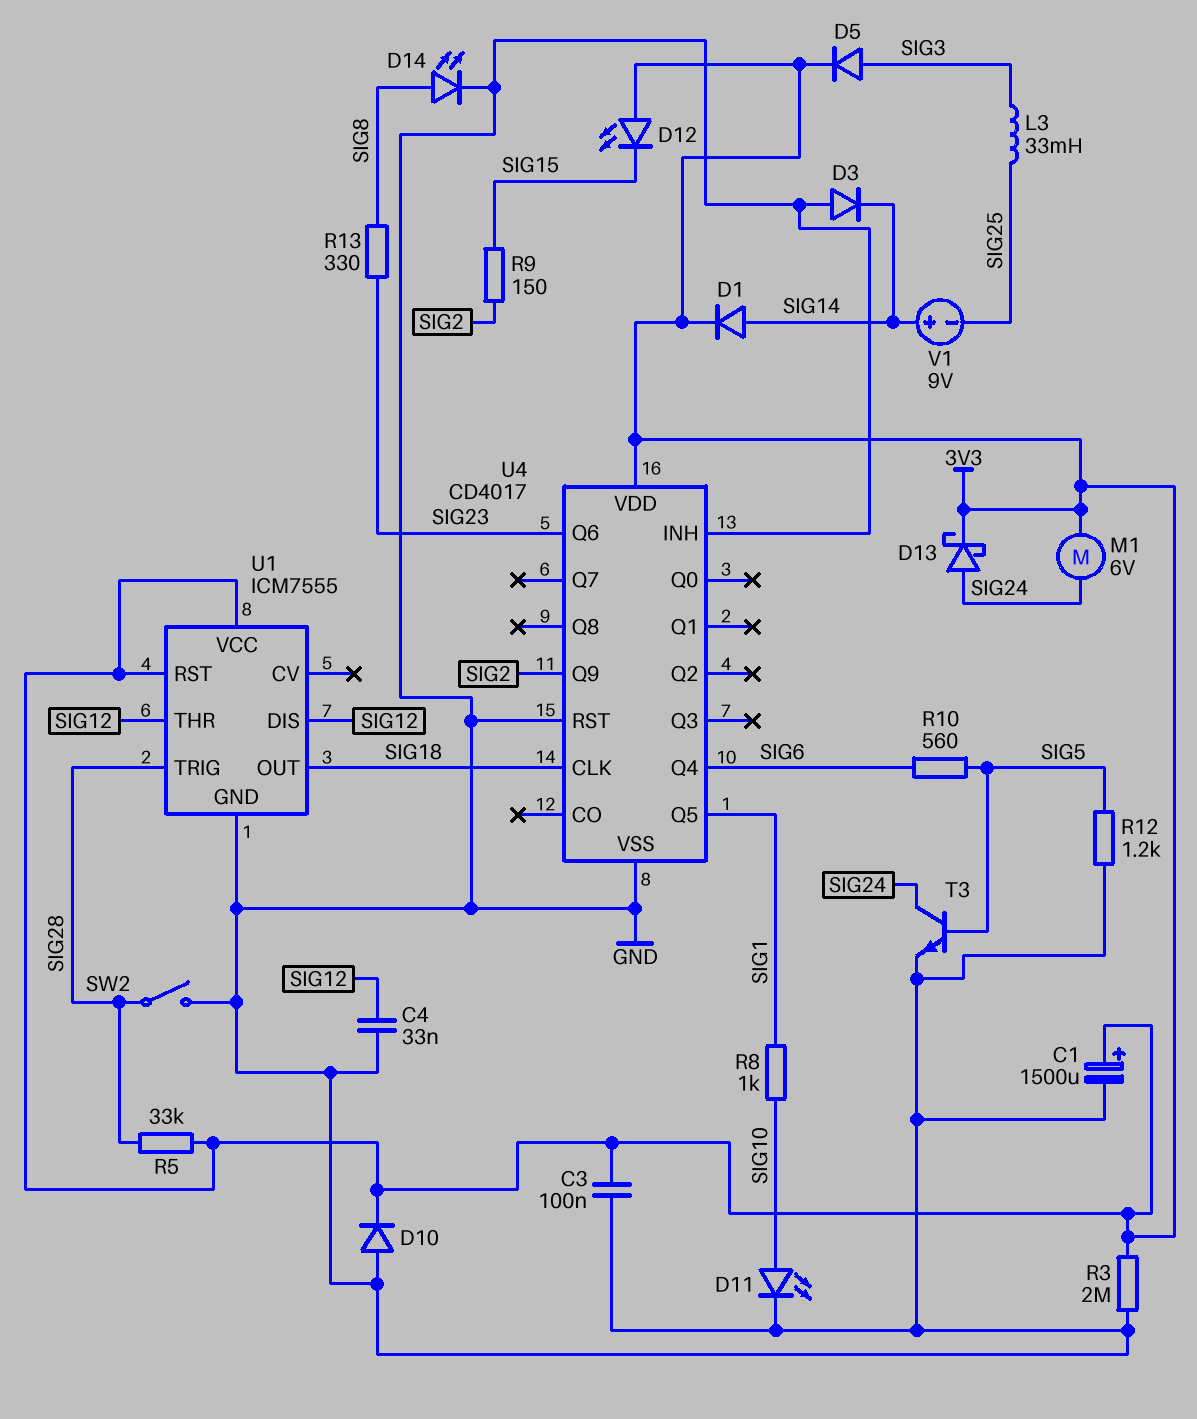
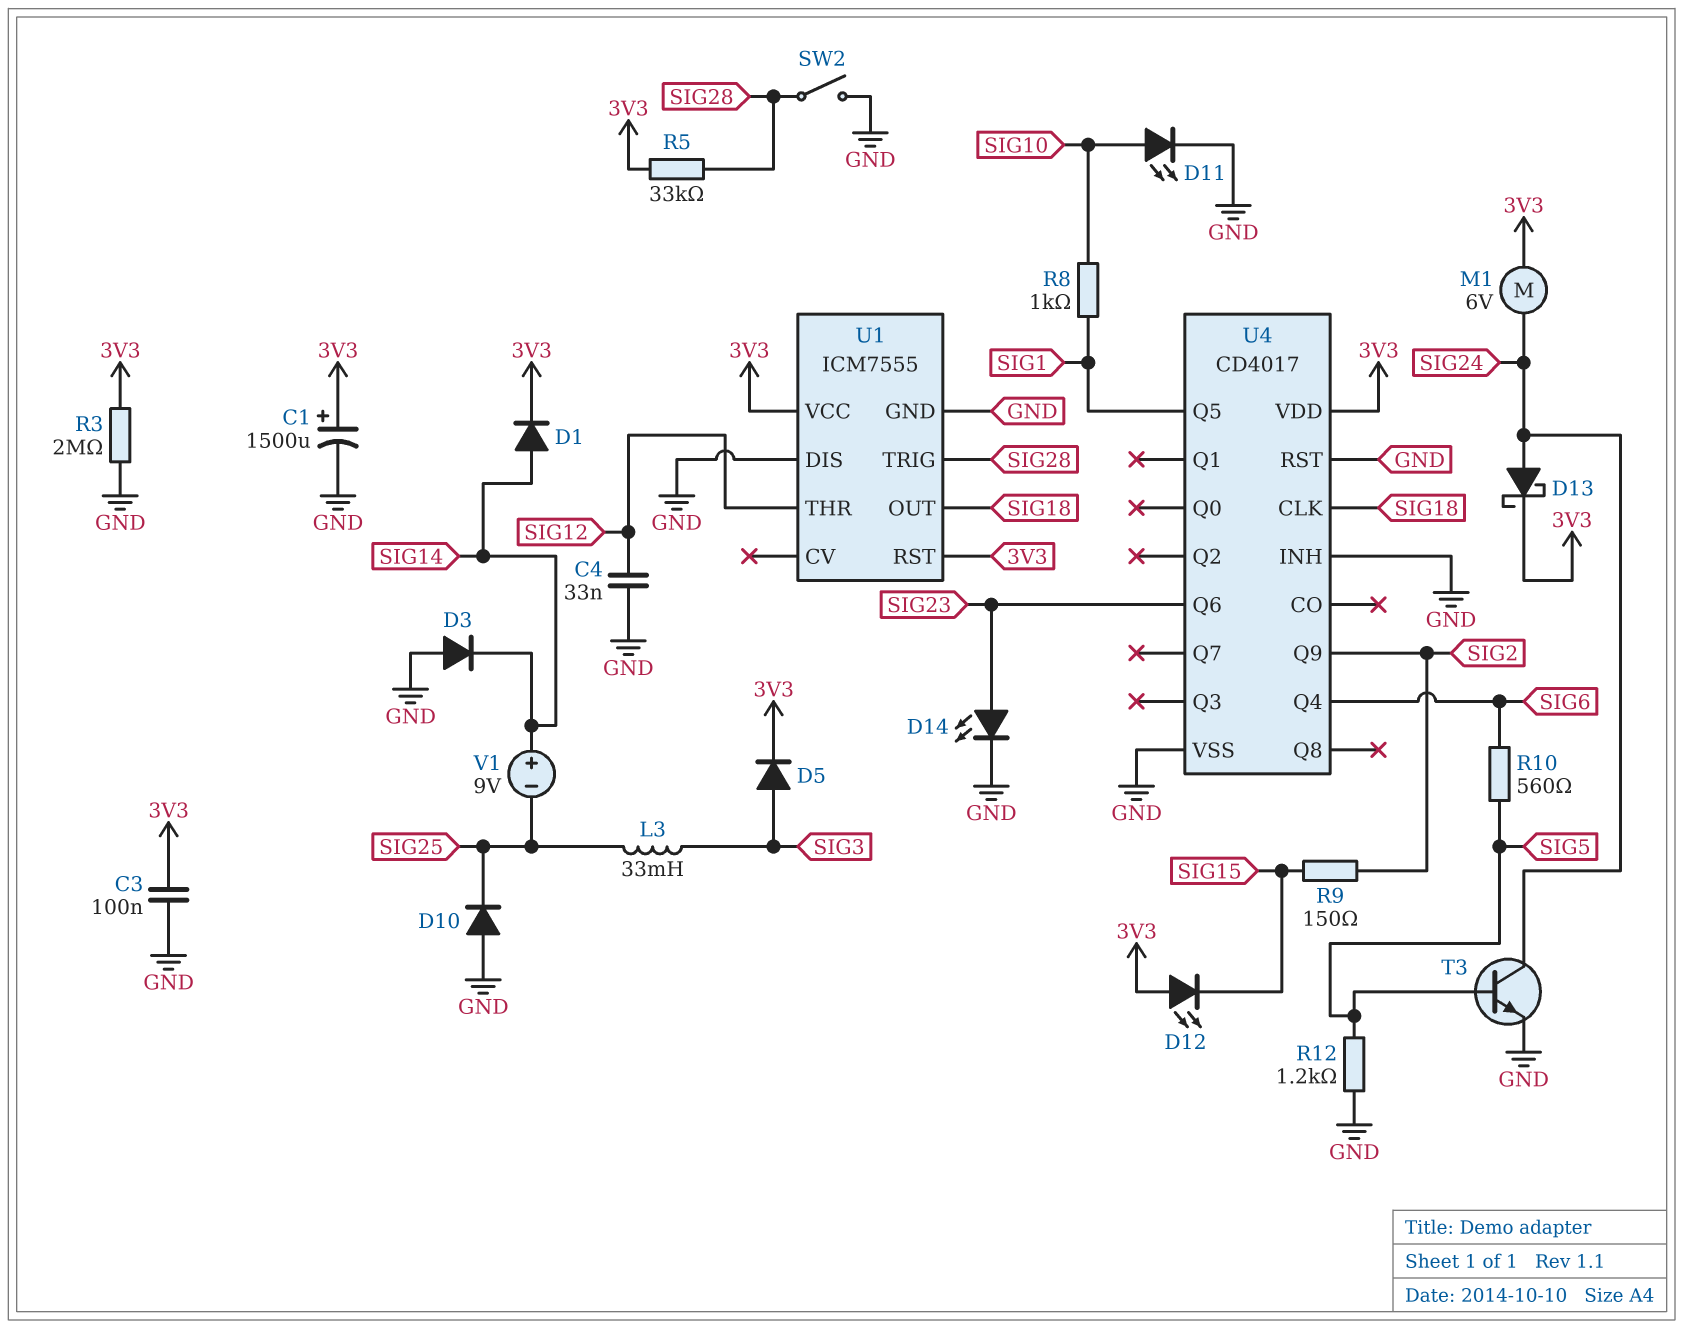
D10: diode (A GND, K 3V3) -> diode (A GND, K SIG25)
D14: LED (A SIG8, K GND) -> LED (A SIG23, K GND)
R13: 330 (SIG8, SIG23) -> none
U1 pin DIS: SIG12 -> GND

